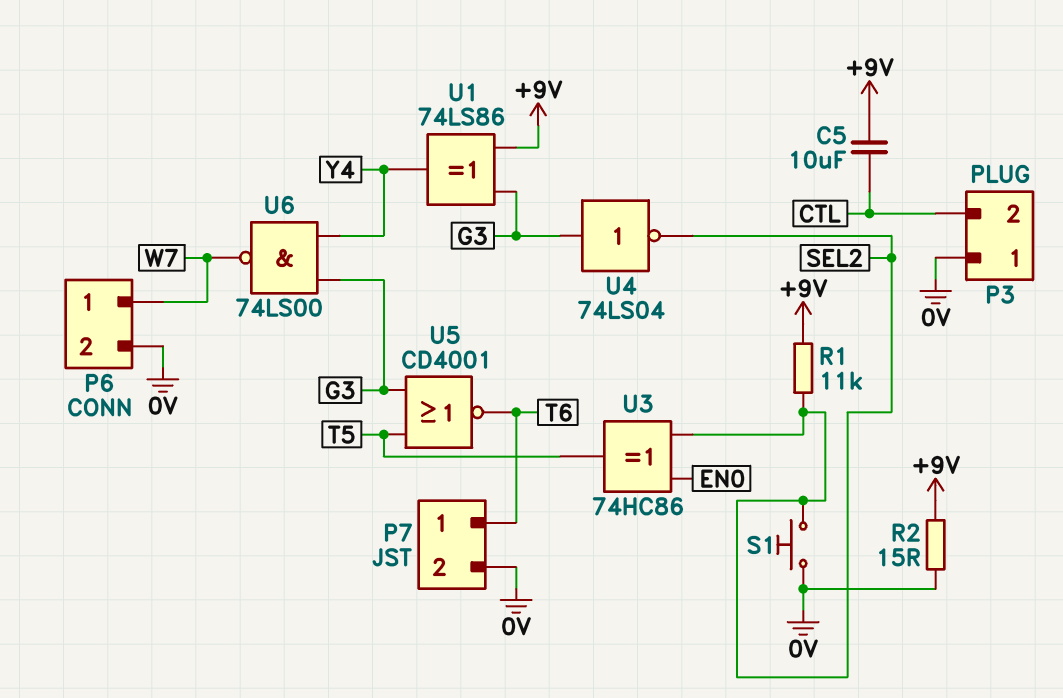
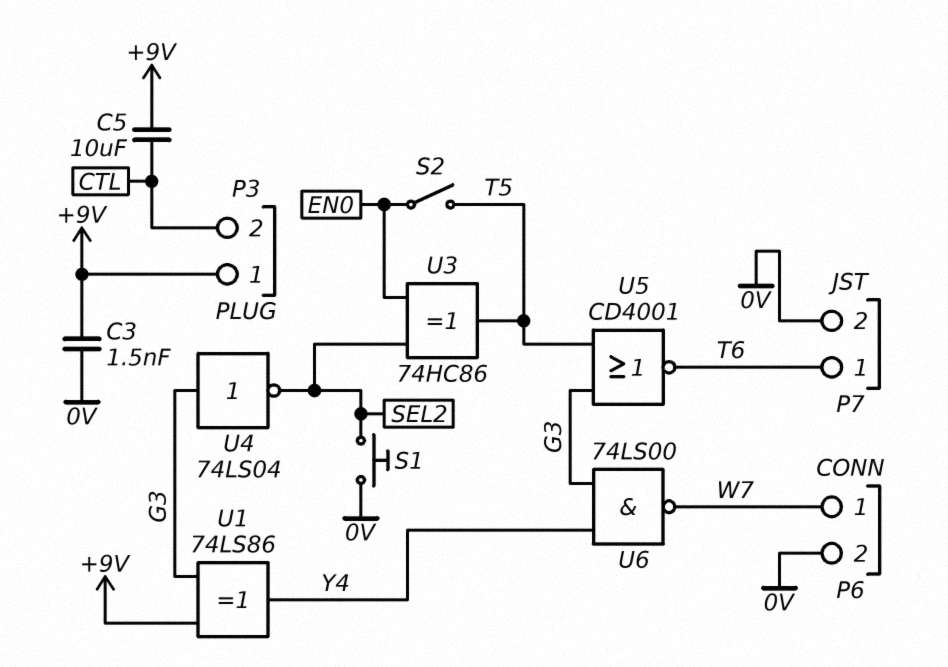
C3: none -> 1.5nF (+9V, 0V)
P3 pin 1: 0V -> +9V
R1: 11k (+9V, SEL2) -> none
R2: 15 (+9V, 0V) -> none
S2: none -> switch (EN0, T5)

